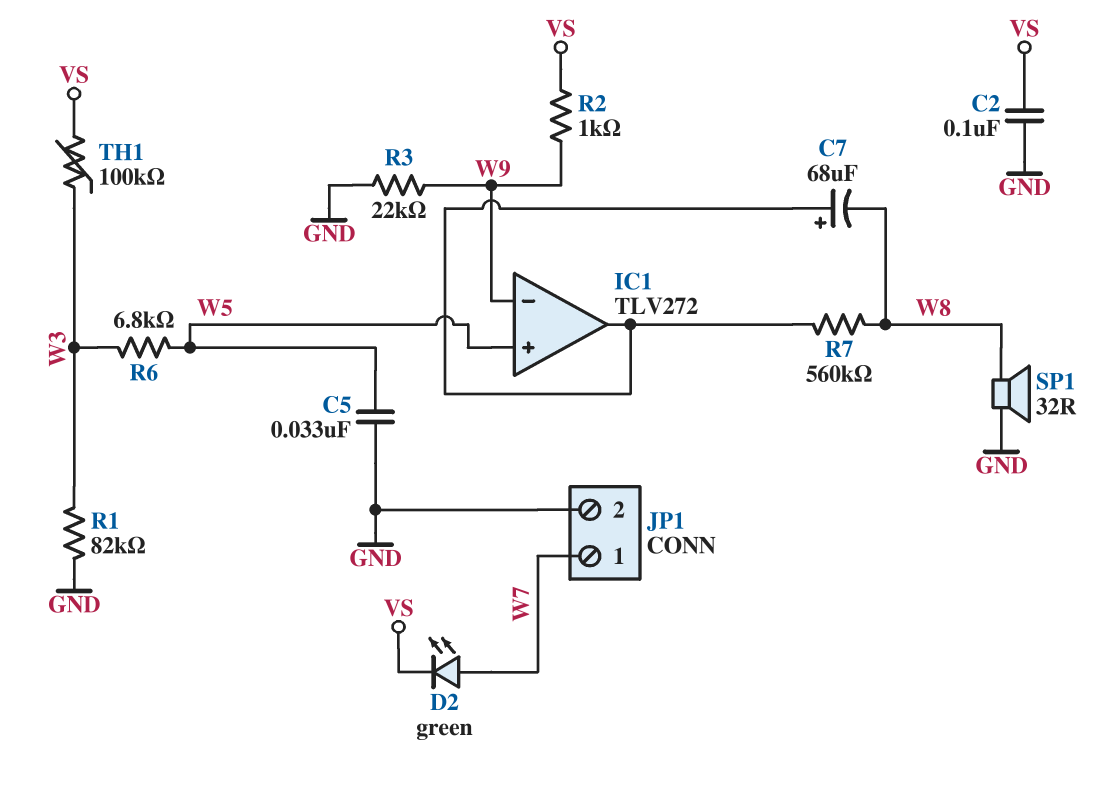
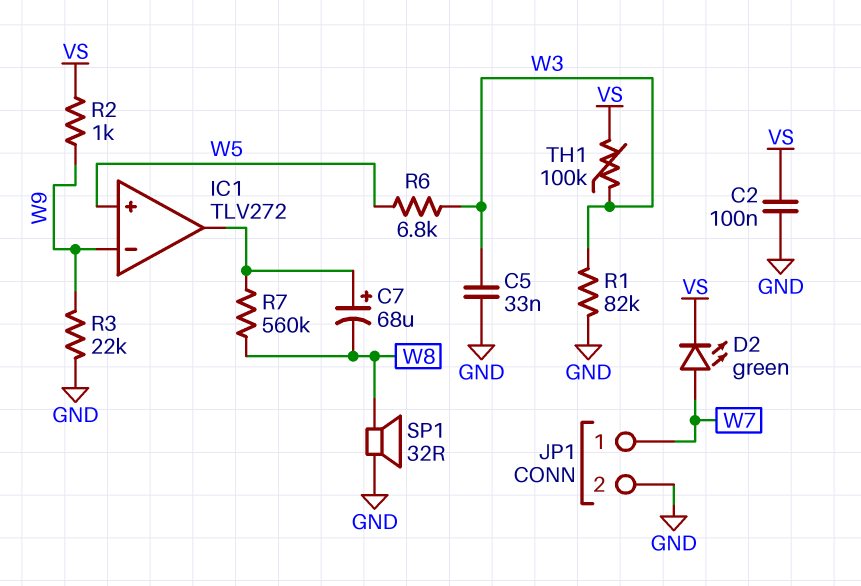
C5: 33nF (GND, W5) -> 33nF (GND, W3)

